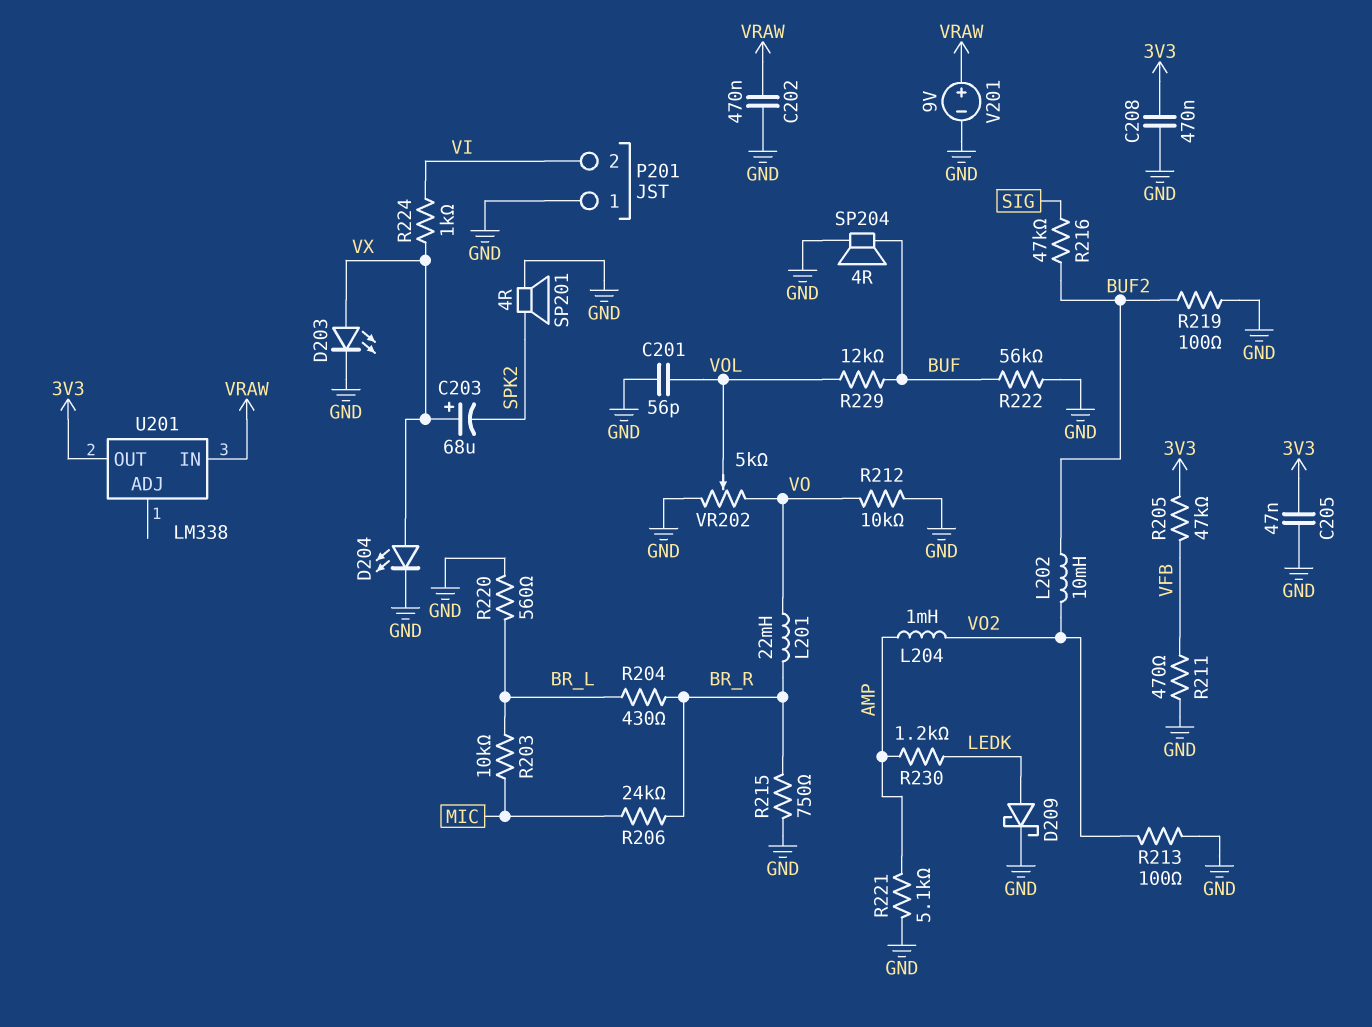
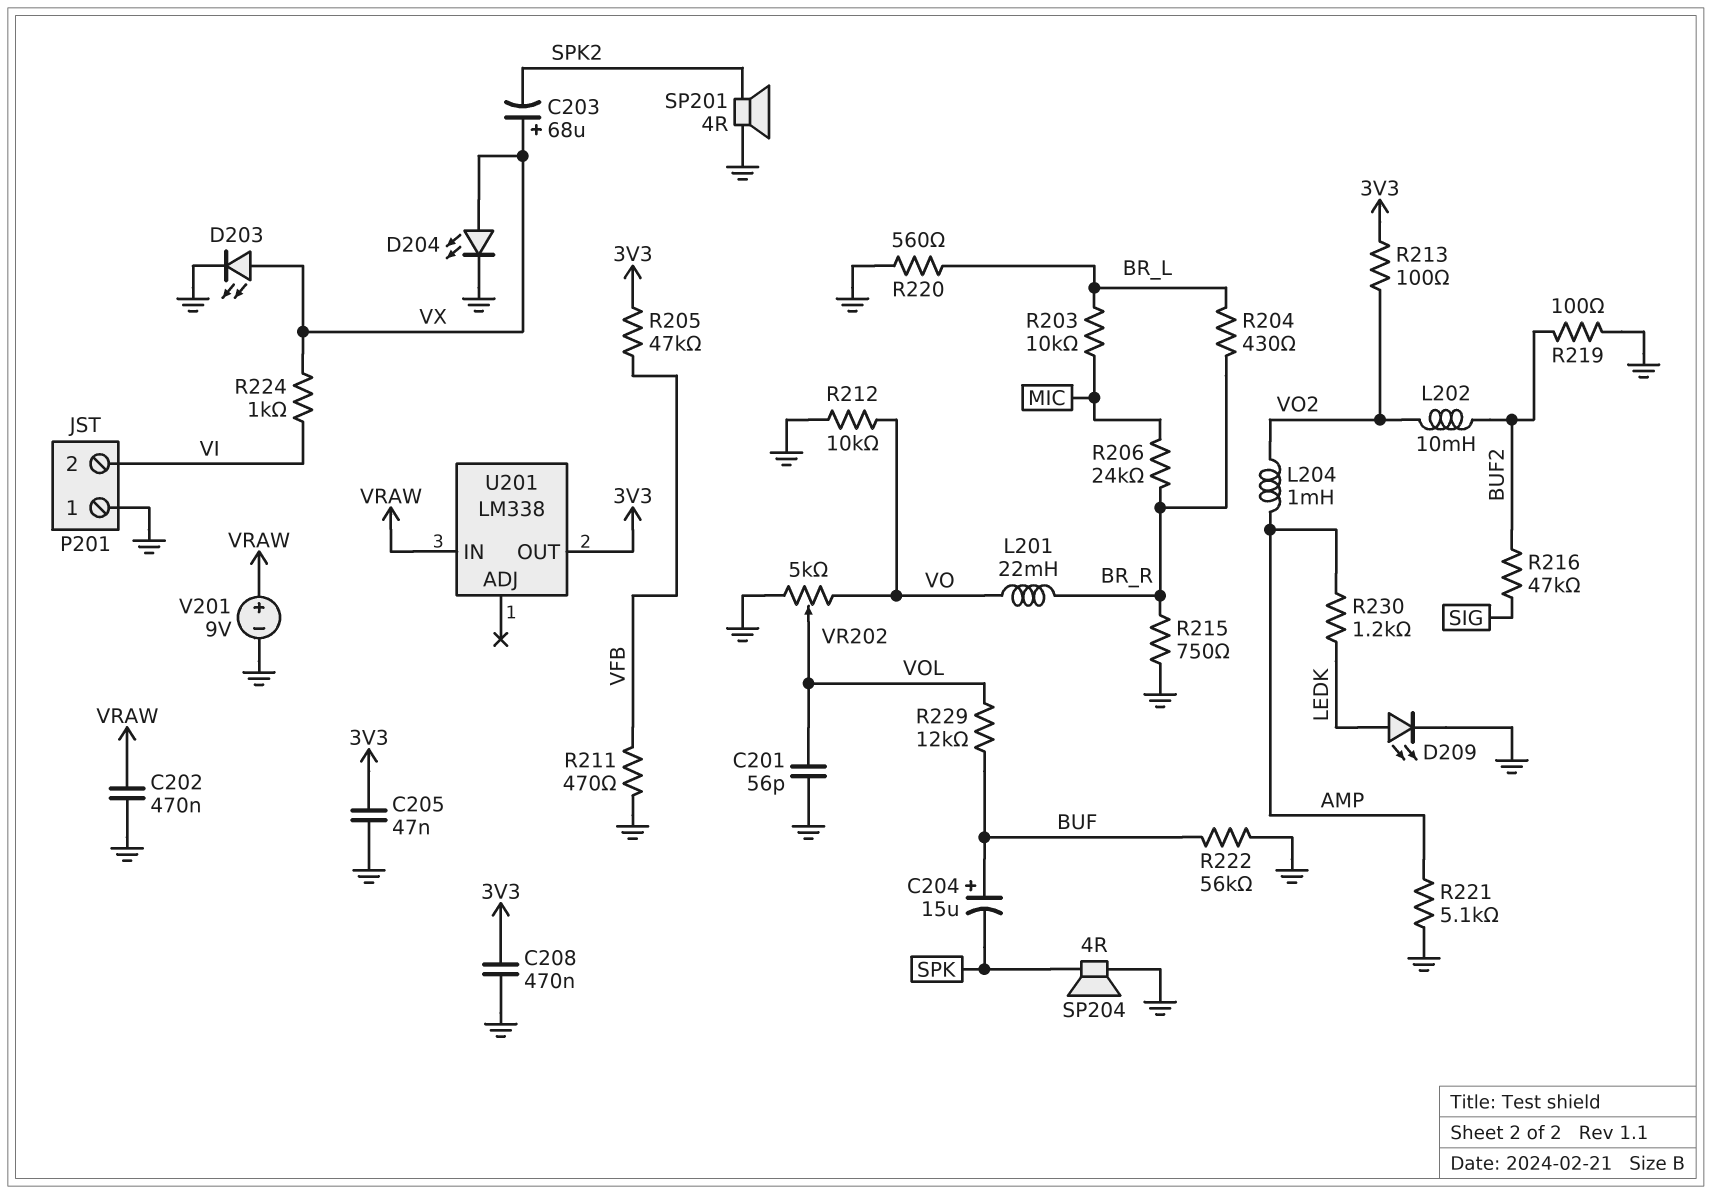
C204: none -> 15uF (plus BUF, minus SPK)
D209: schottky (A LEDK, K GND) -> LED (A LEDK, K GND)
R213: 100 (GND, VO2) -> 100 (3V3, VO2)
SP204: speaker 4R (BUF, GND) -> speaker 4R (GND, SPK)

